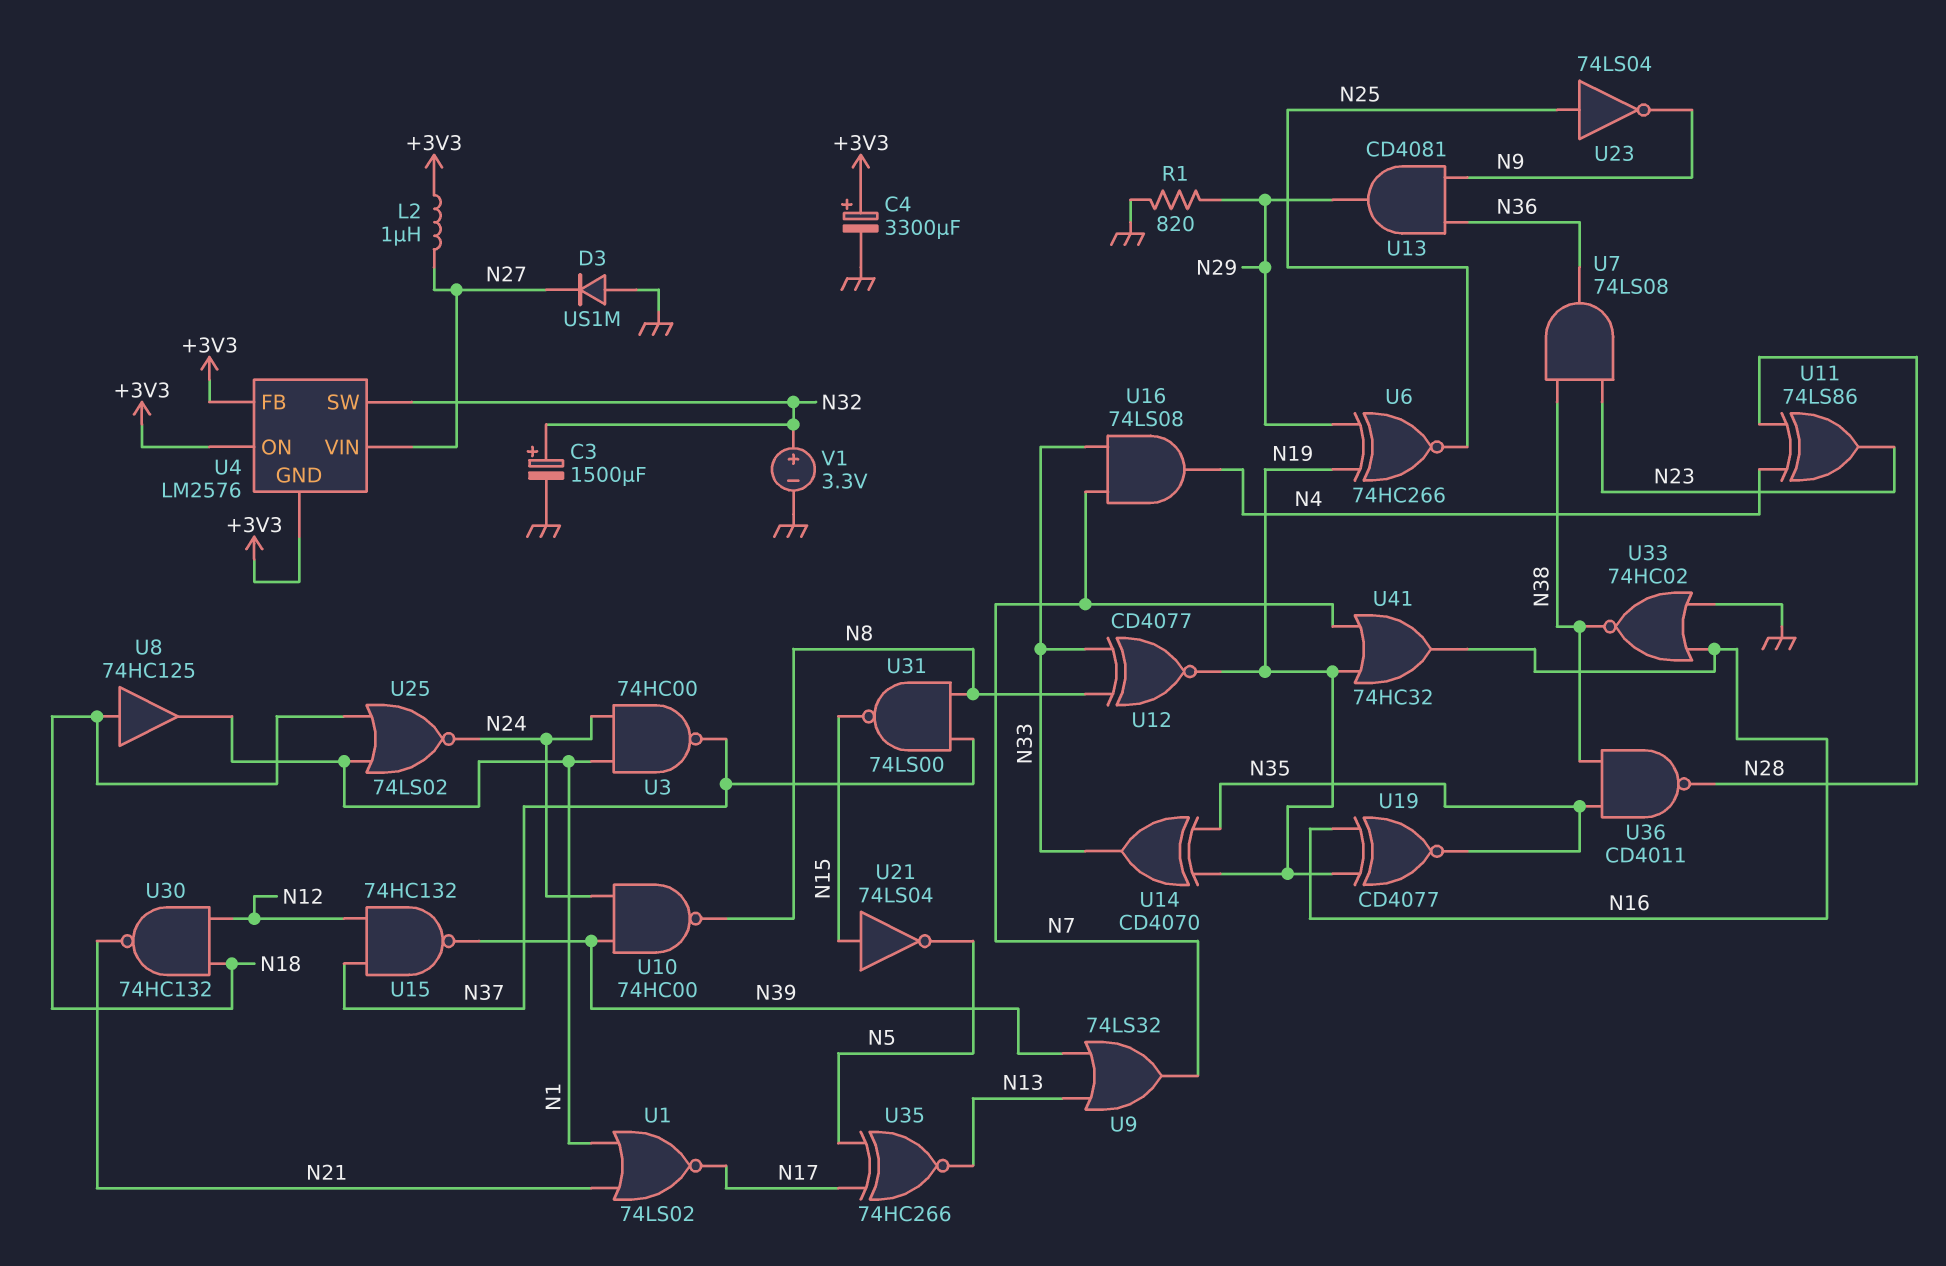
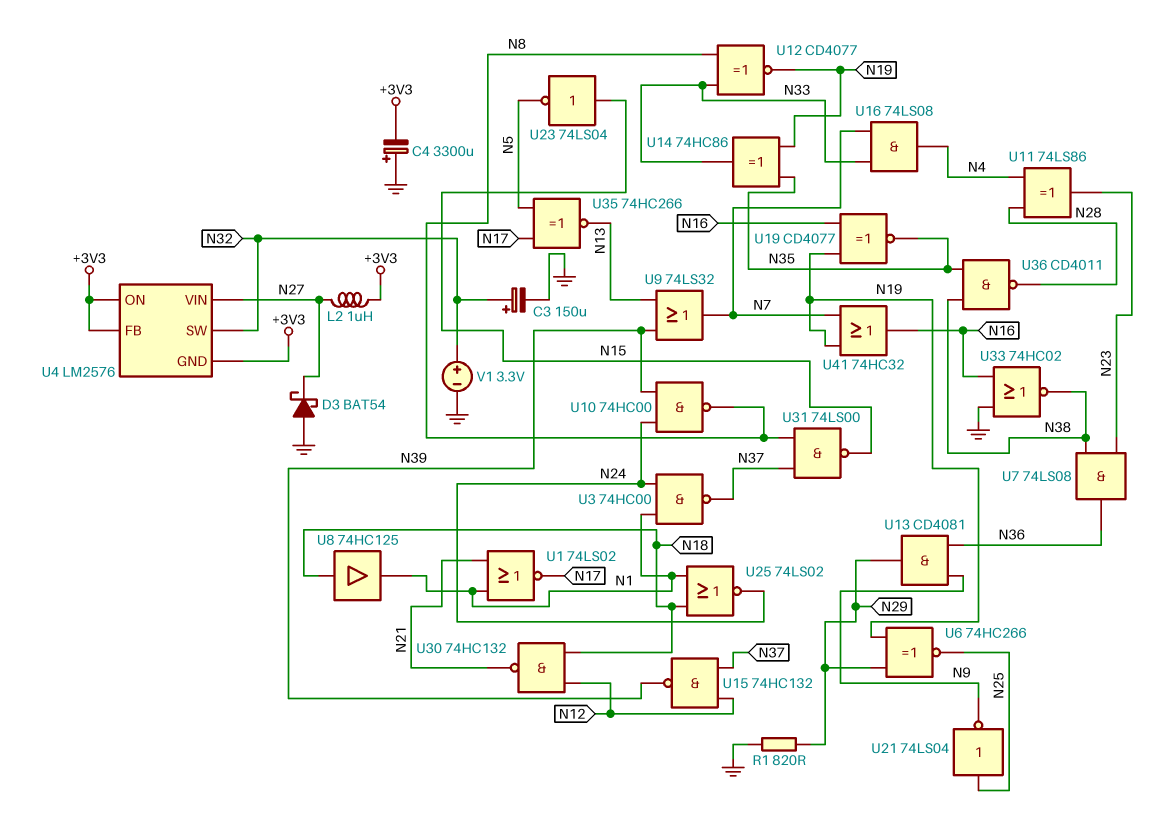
C3: 1500uF (plus N32, minus GND) -> 150uF (plus N32, minus GND)
C4: 3300uF (plus +3V3, minus GND) -> 3300uF (plus GND, minus +3V3)
D3: diode US1M (A GND, K N27) -> schottky BAT54 (A GND, K N27)
U14: XOR CD4070 (in N19, in N35, out N33) -> XOR 74HC86 (in N19, in N35, out N33)
U21: NOT 74LS04 (in N15, out N5) -> NOT 74LS04 (in N25, out N9)
U23: NOT 74LS04 (in N25, out N9) -> NOT 74LS04 (in N15, out N5)

